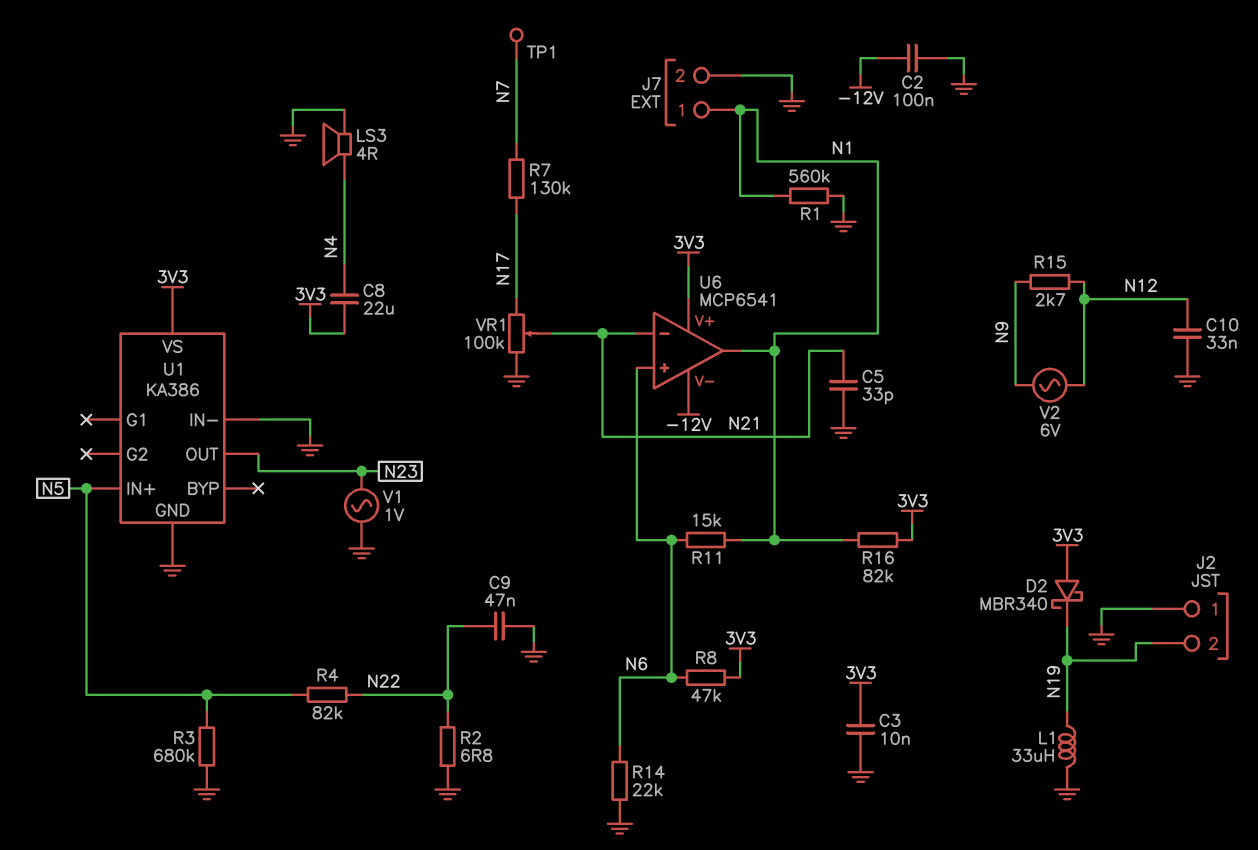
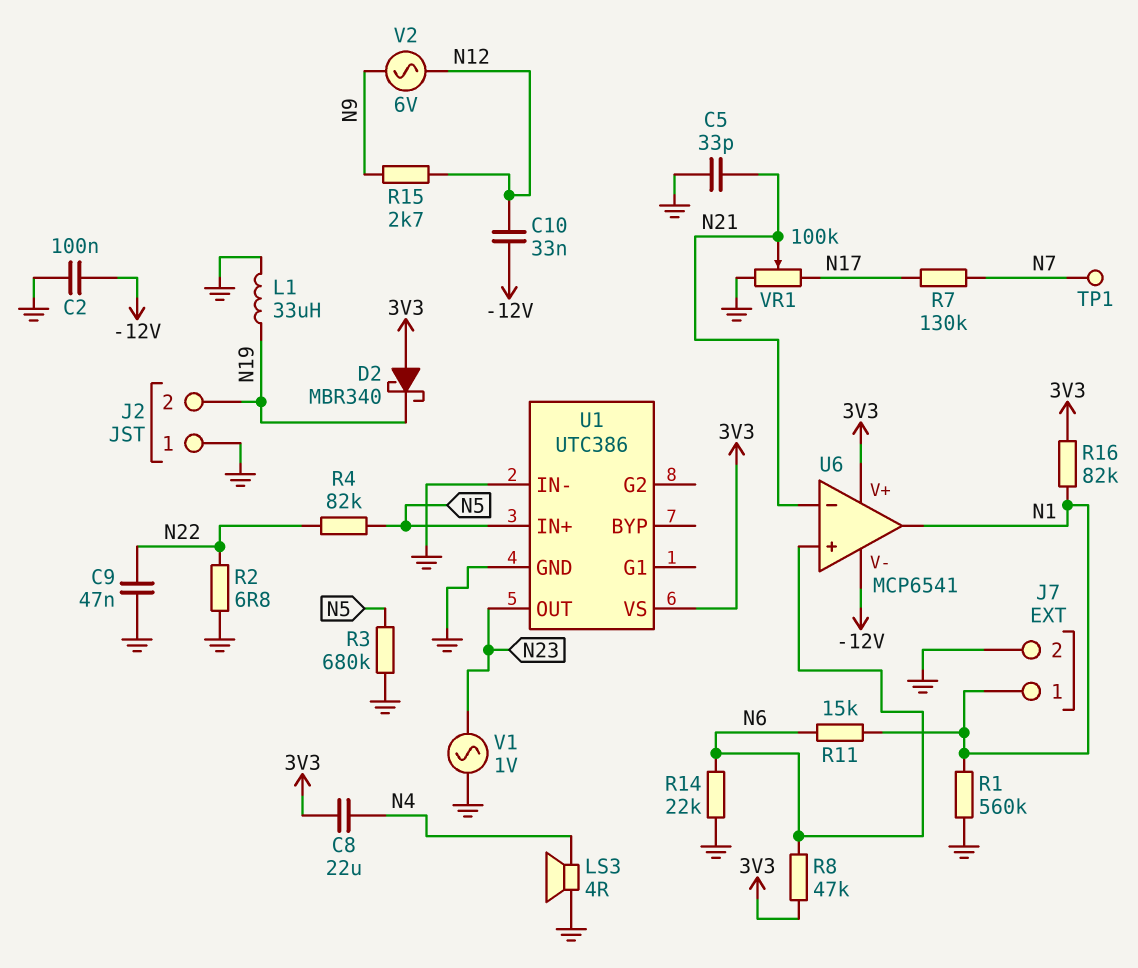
C3: 10nF (3V3, GND) -> none
C10: 33nF (GND, N12) -> 33nF (-12V, N12)
U1: KA386 -> UTC386

